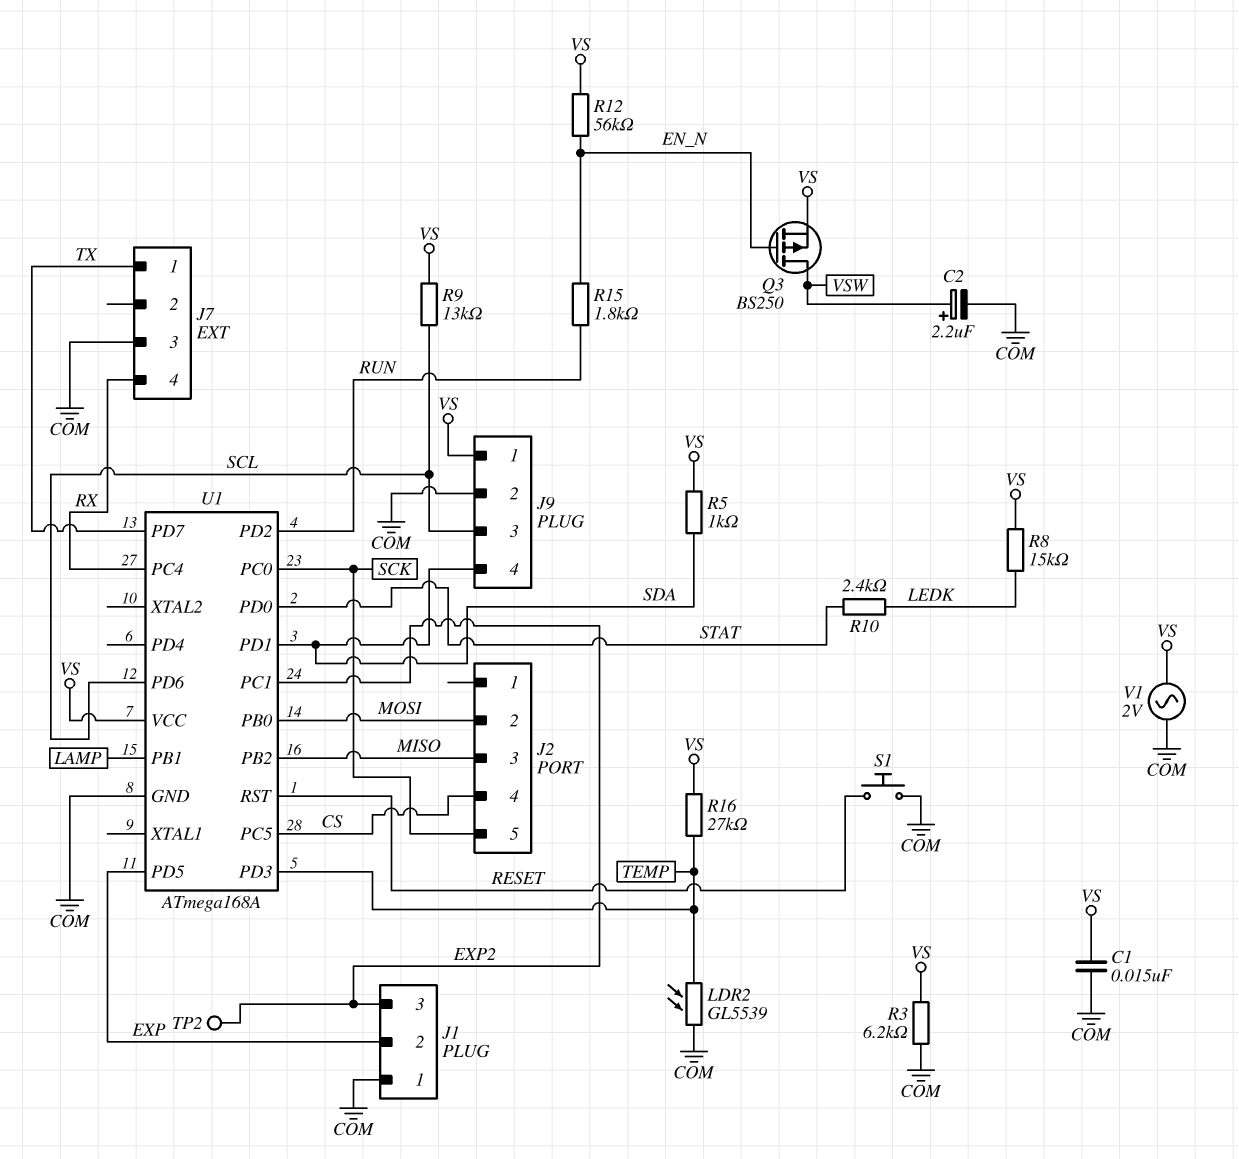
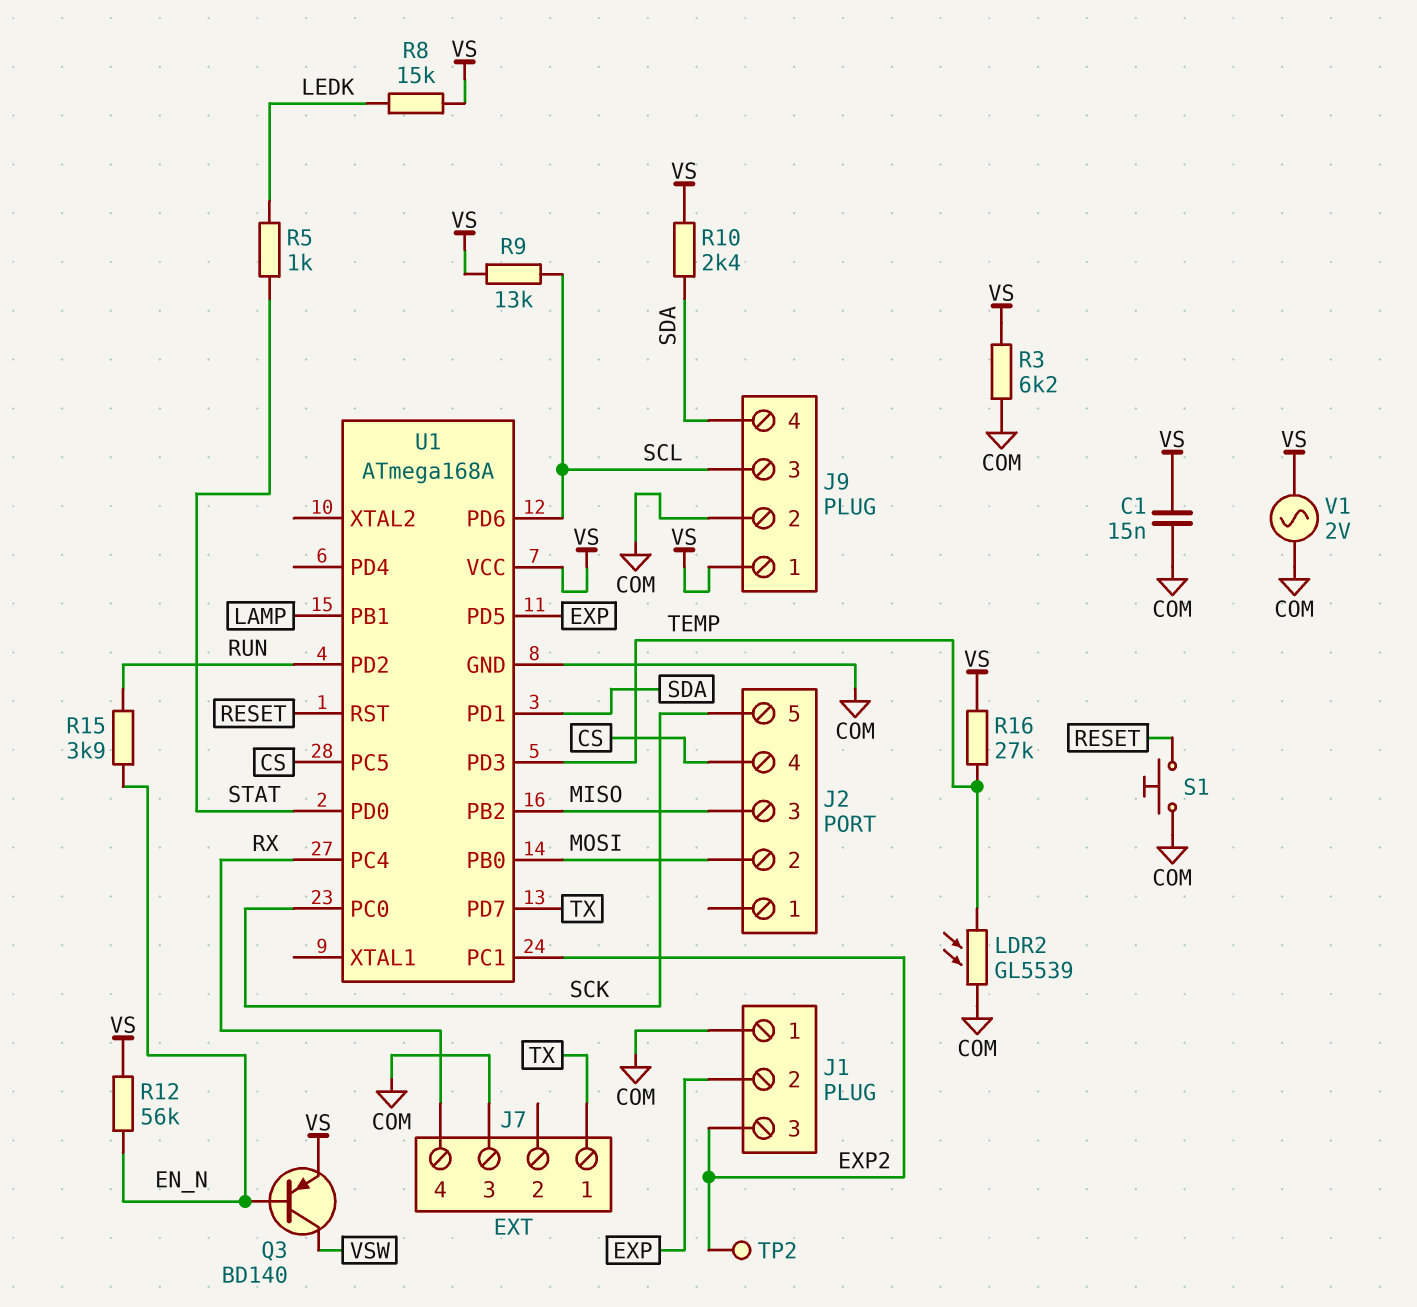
C2: 2.2uF (plus VSW, minus COM) -> none
Q3: PMOS BS250 (G EN_N, D VSW, S VS) -> PNP BD140 (B EN_N, C VSW, E VS)
R5: 1k (SDA, VS) -> 1k (LEDK, STAT)
R10: 2.4k (LEDK, STAT) -> 2.4k (SDA, VS)
R15: 1.8k (EN_N, RUN) -> 3.9k (EN_N, RUN)

